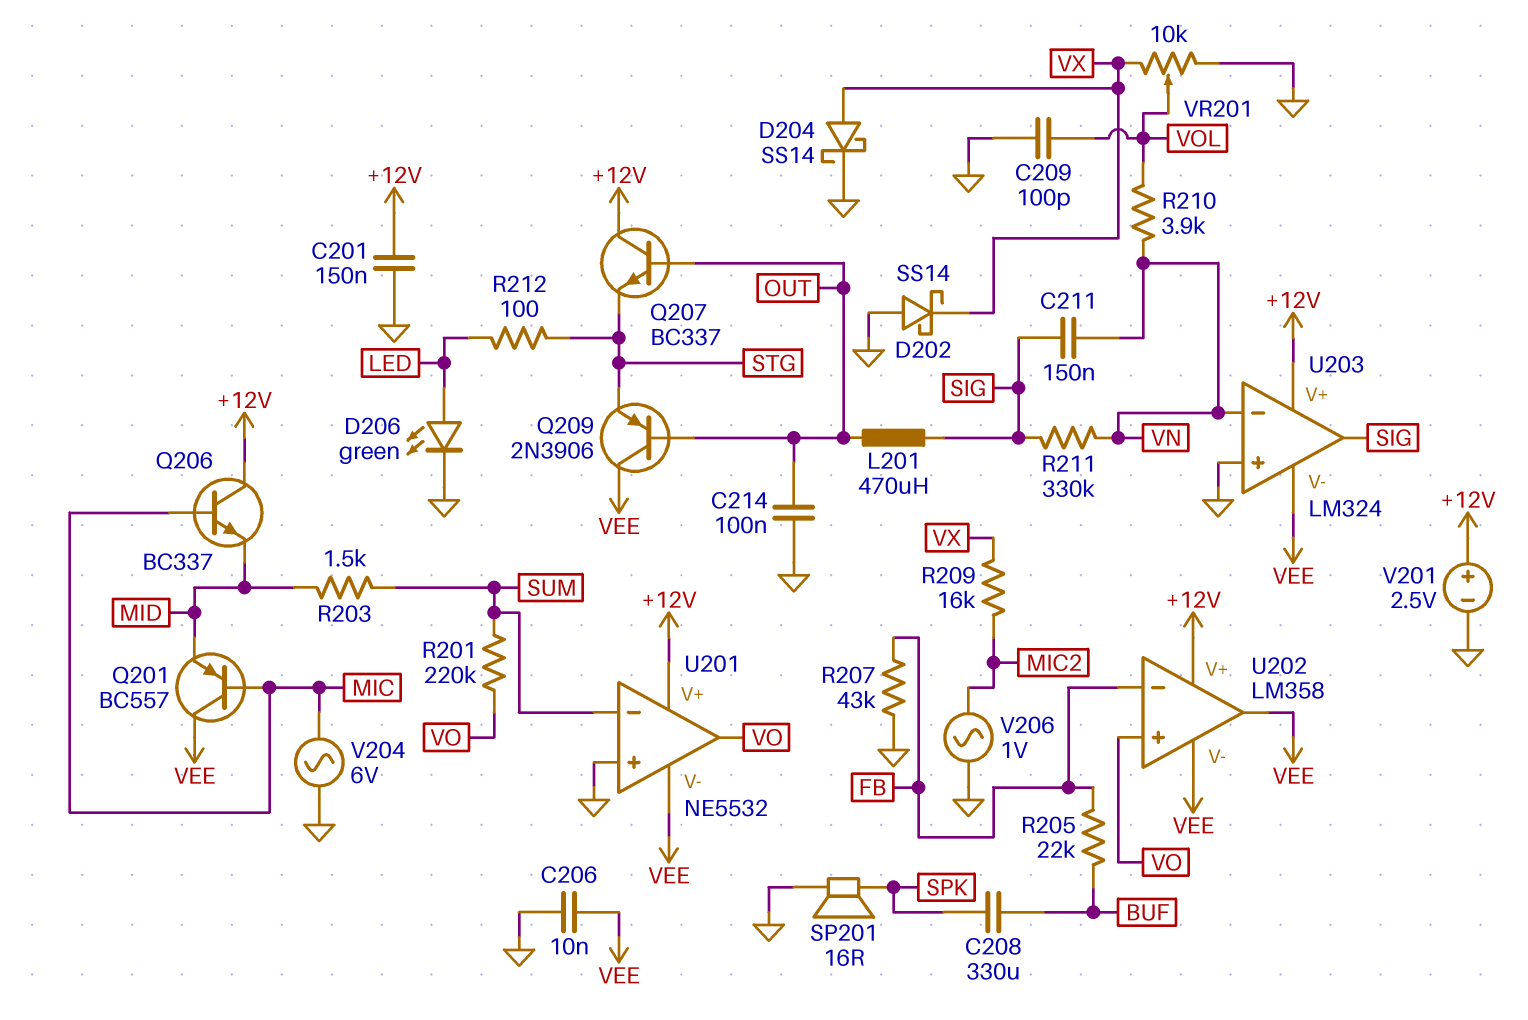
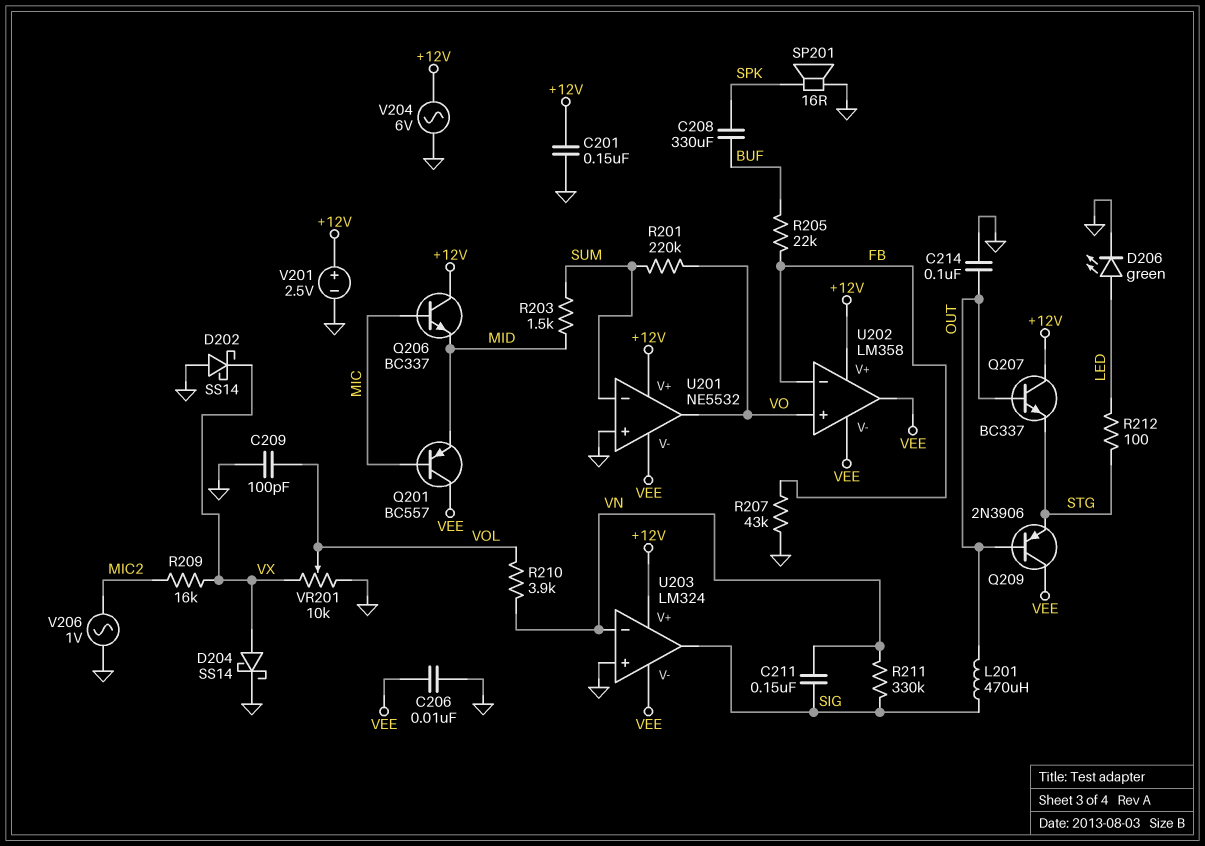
V204: AC 6V (GND, MIC) -> AC 6V (+12V, GND)

